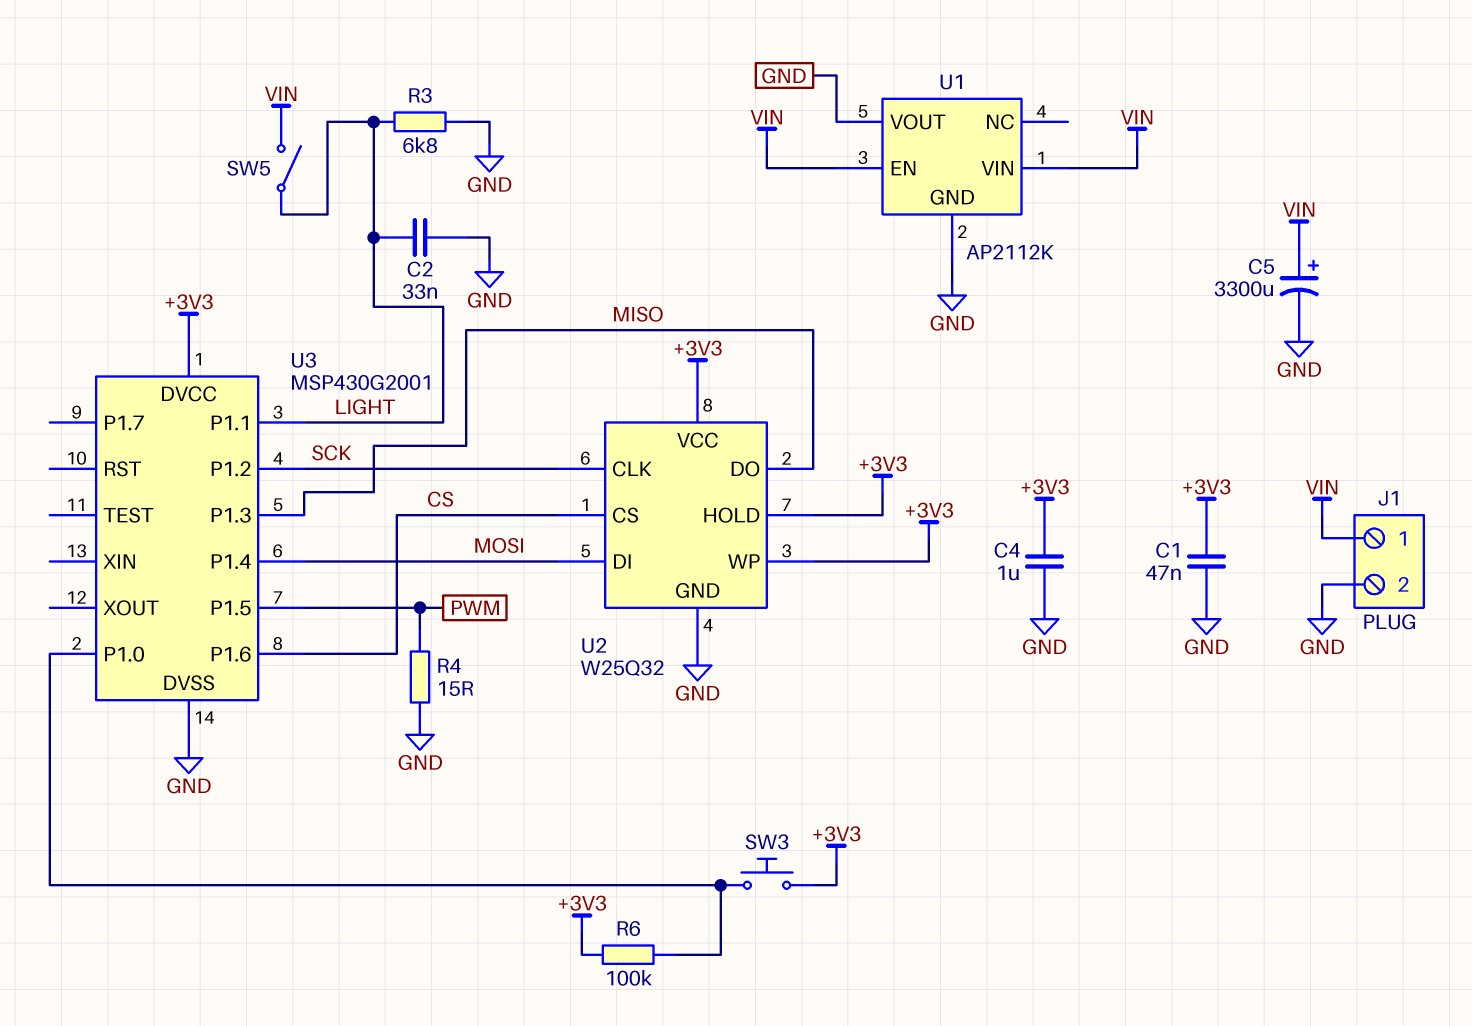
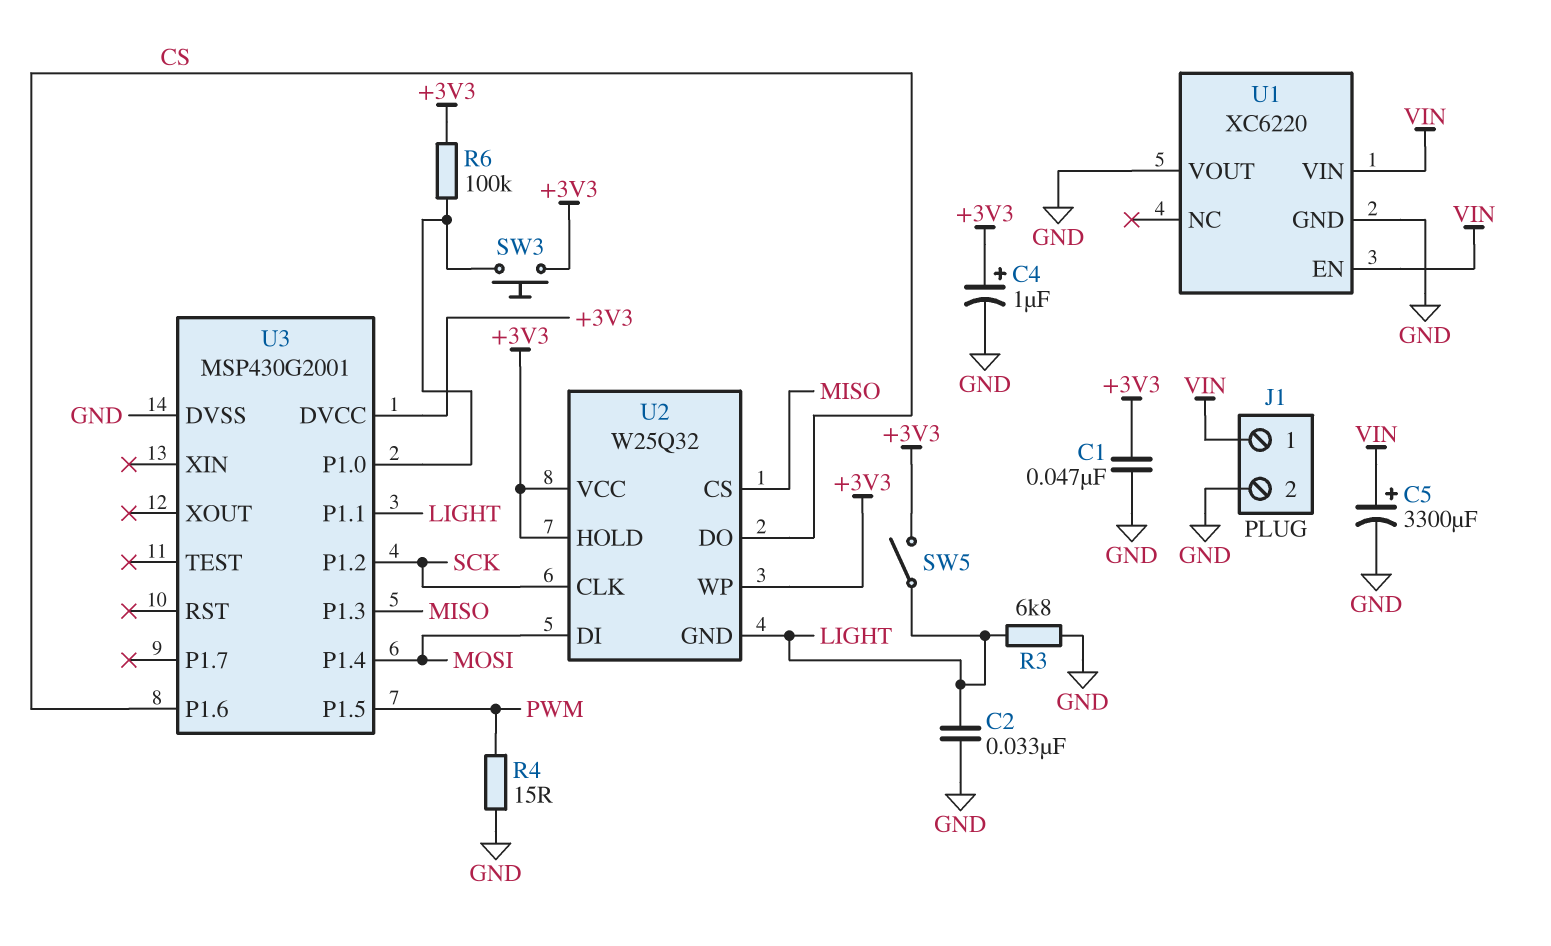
C4: 1uF (+3V3, GND) -> 1uF (plus +3V3, minus GND)
SW5: switch (LIGHT, VIN) -> switch (+3V3, LIGHT)
U1: AP2112K -> XC6220
U2 pin CS: CS -> MISO
U2 pin DO: MISO -> CS
U2 pin GND: GND -> LIGHT

